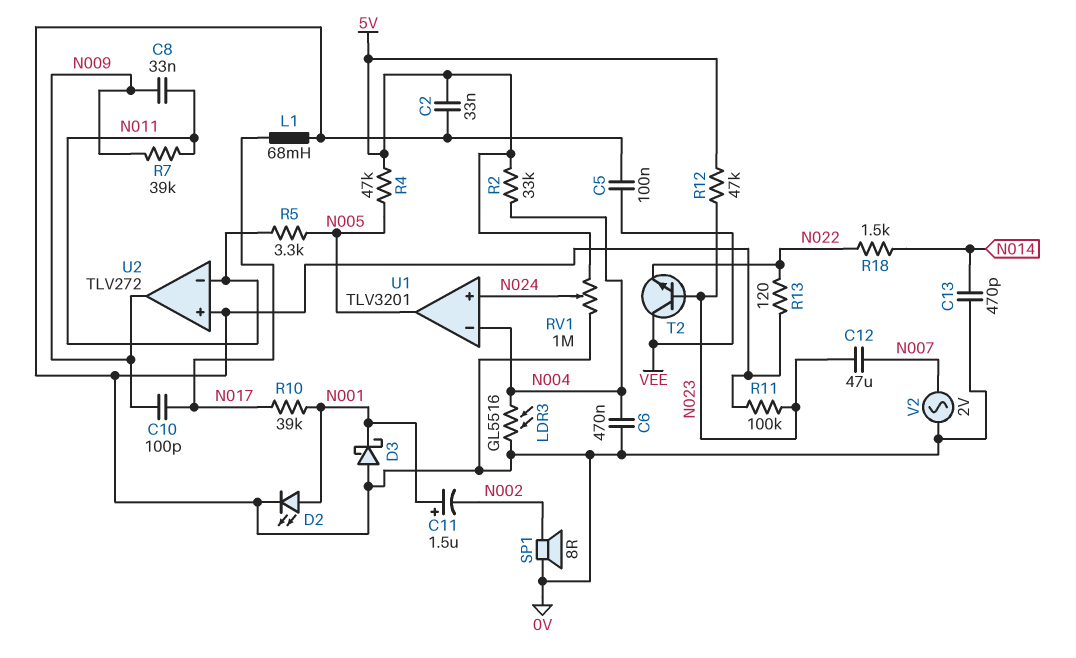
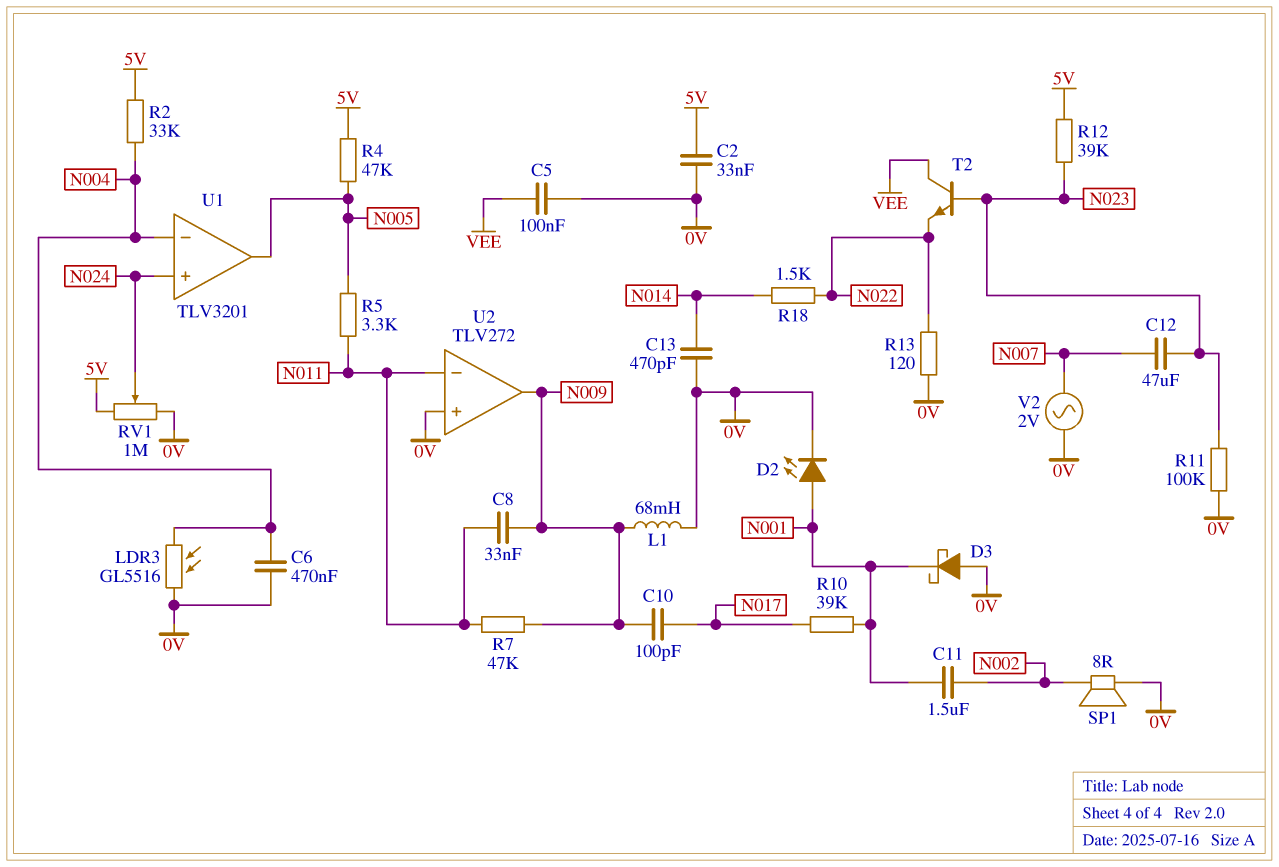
C11: 1.5uF (plus N001, minus N002) -> 1.5uF (N001, N002)
L1: 68mH (0V, N017) -> 68mH (0V, N009)
R7: 39k (N009, N011) -> 47k (N009, N011)
R12: 47k (5V, N023) -> 39k (5V, N023)

